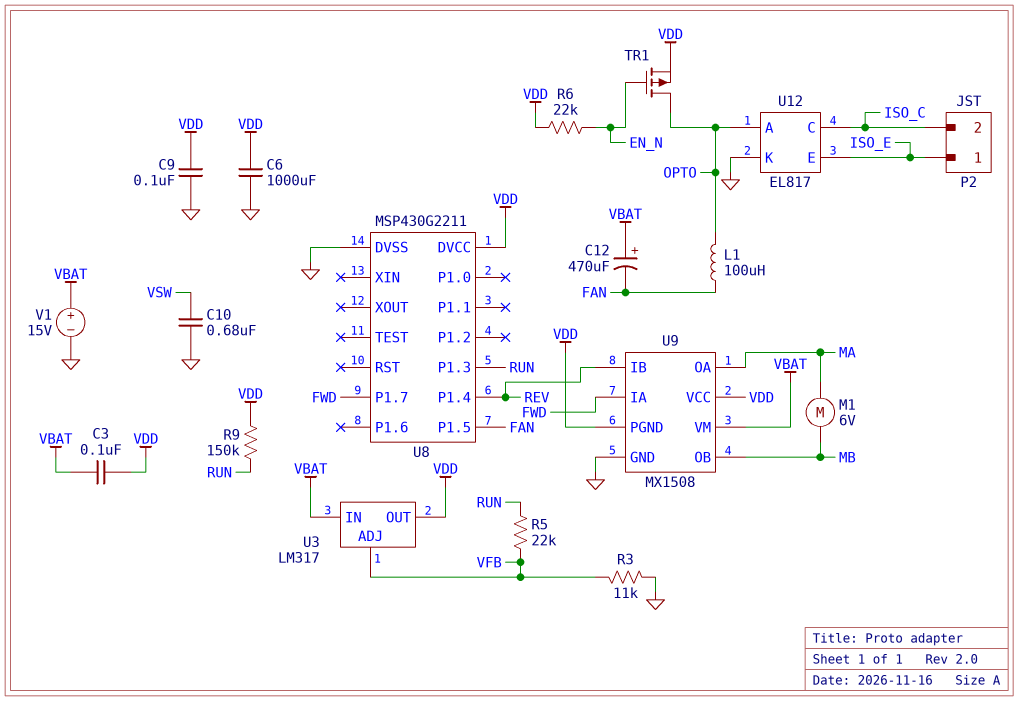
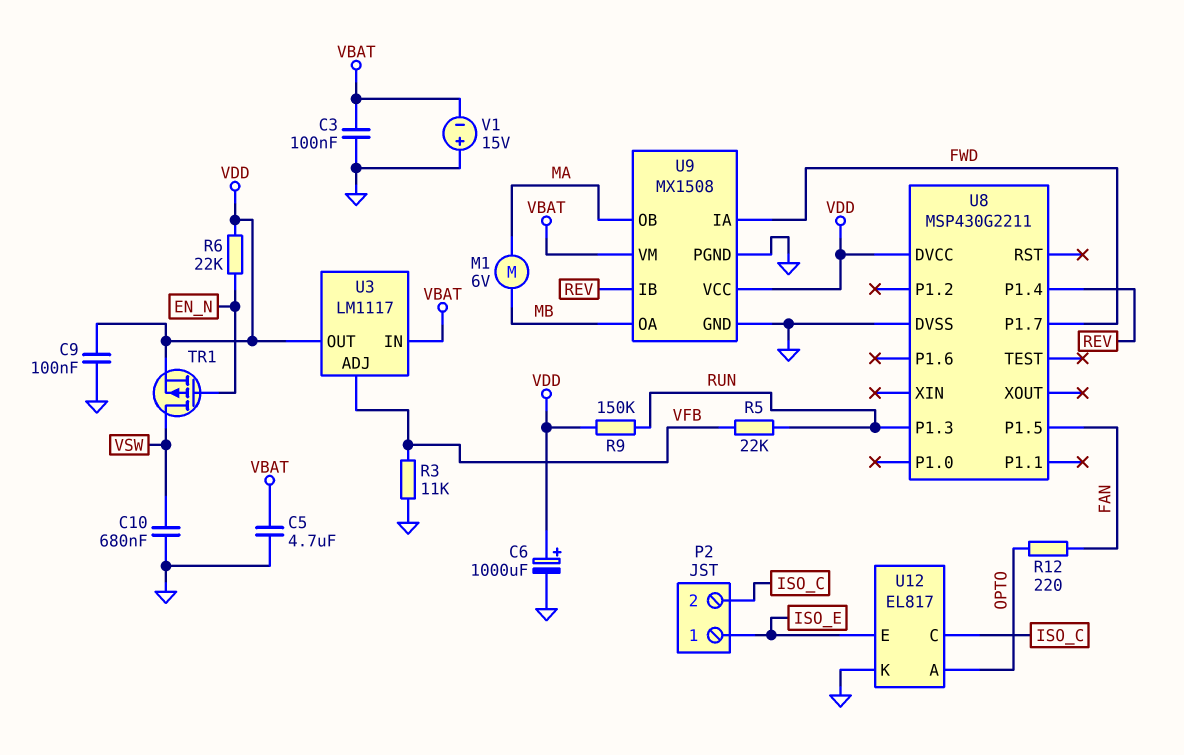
C3: 100nF (VBAT, VDD) -> 100nF (GND, VBAT)
C5: none -> 4.7uF (GND, VBAT)
C6: 1000uF (GND, VDD) -> 1000uF (plus VDD, minus GND)
C12: 470uF (plus VBAT, minus FAN) -> none
L1: 100uH (FAN, OPTO) -> none
R12: none -> 220 (FAN, OPTO)
TR1: PMOS (G EN_N, D OPTO, S VDD) -> PMOS (G EN_N, D VSW, S VDD)
U3: LM317 -> LM1117
U9 pin OA: MA -> MB
U9 pin OB: MB -> MA
U9 pin PGND: VDD -> GND
V1: 15V (plus VBAT, minus GND) -> 15V (plus GND, minus VBAT)

